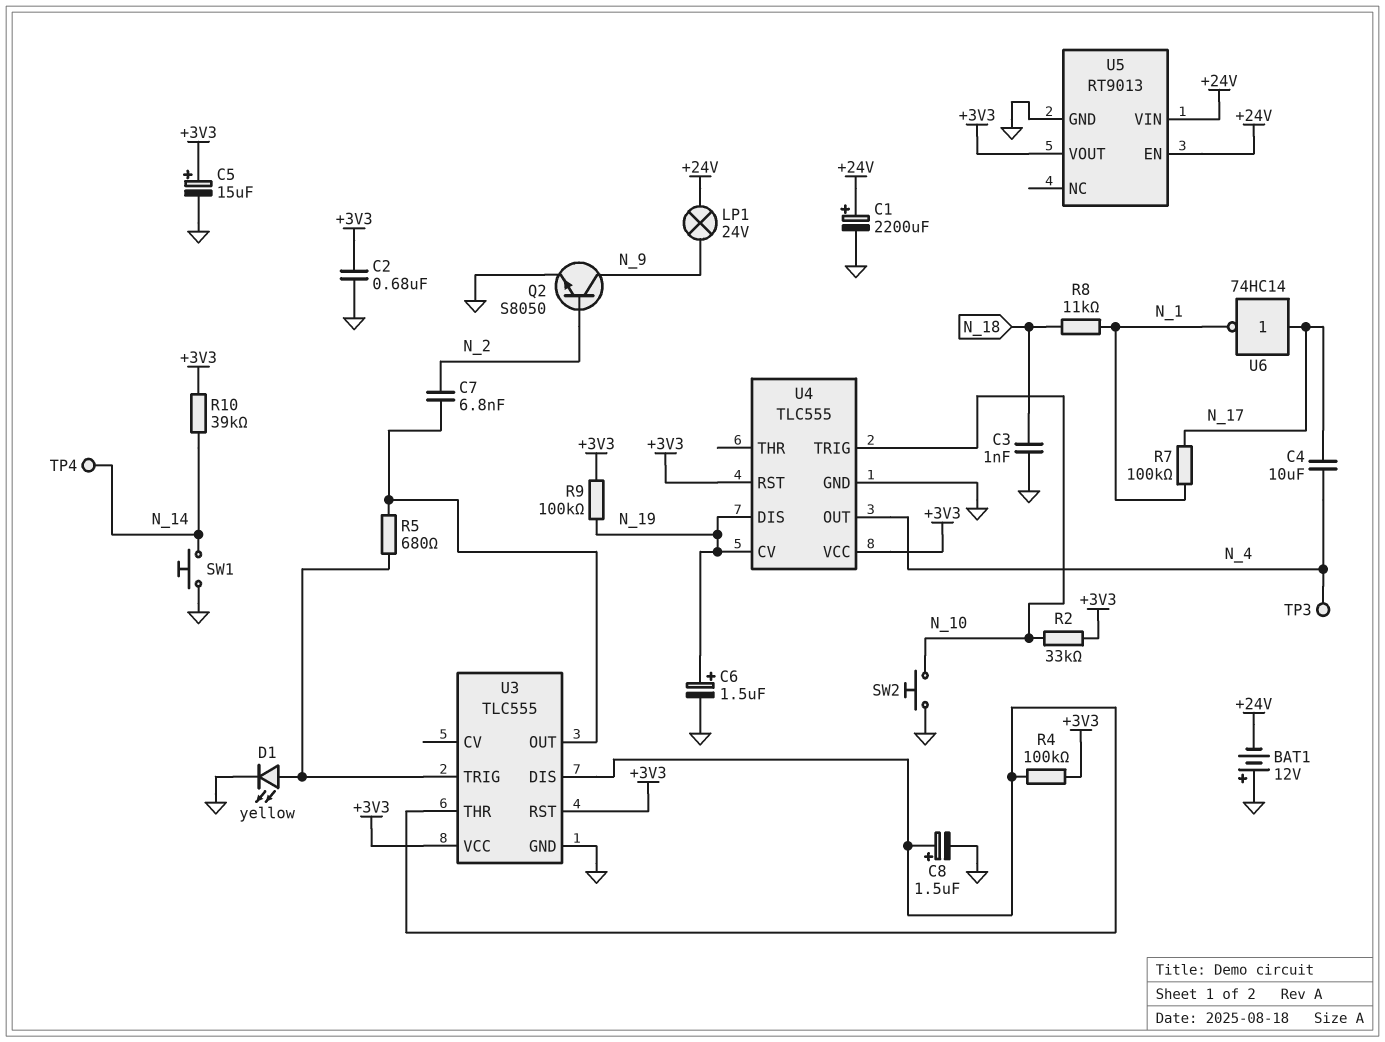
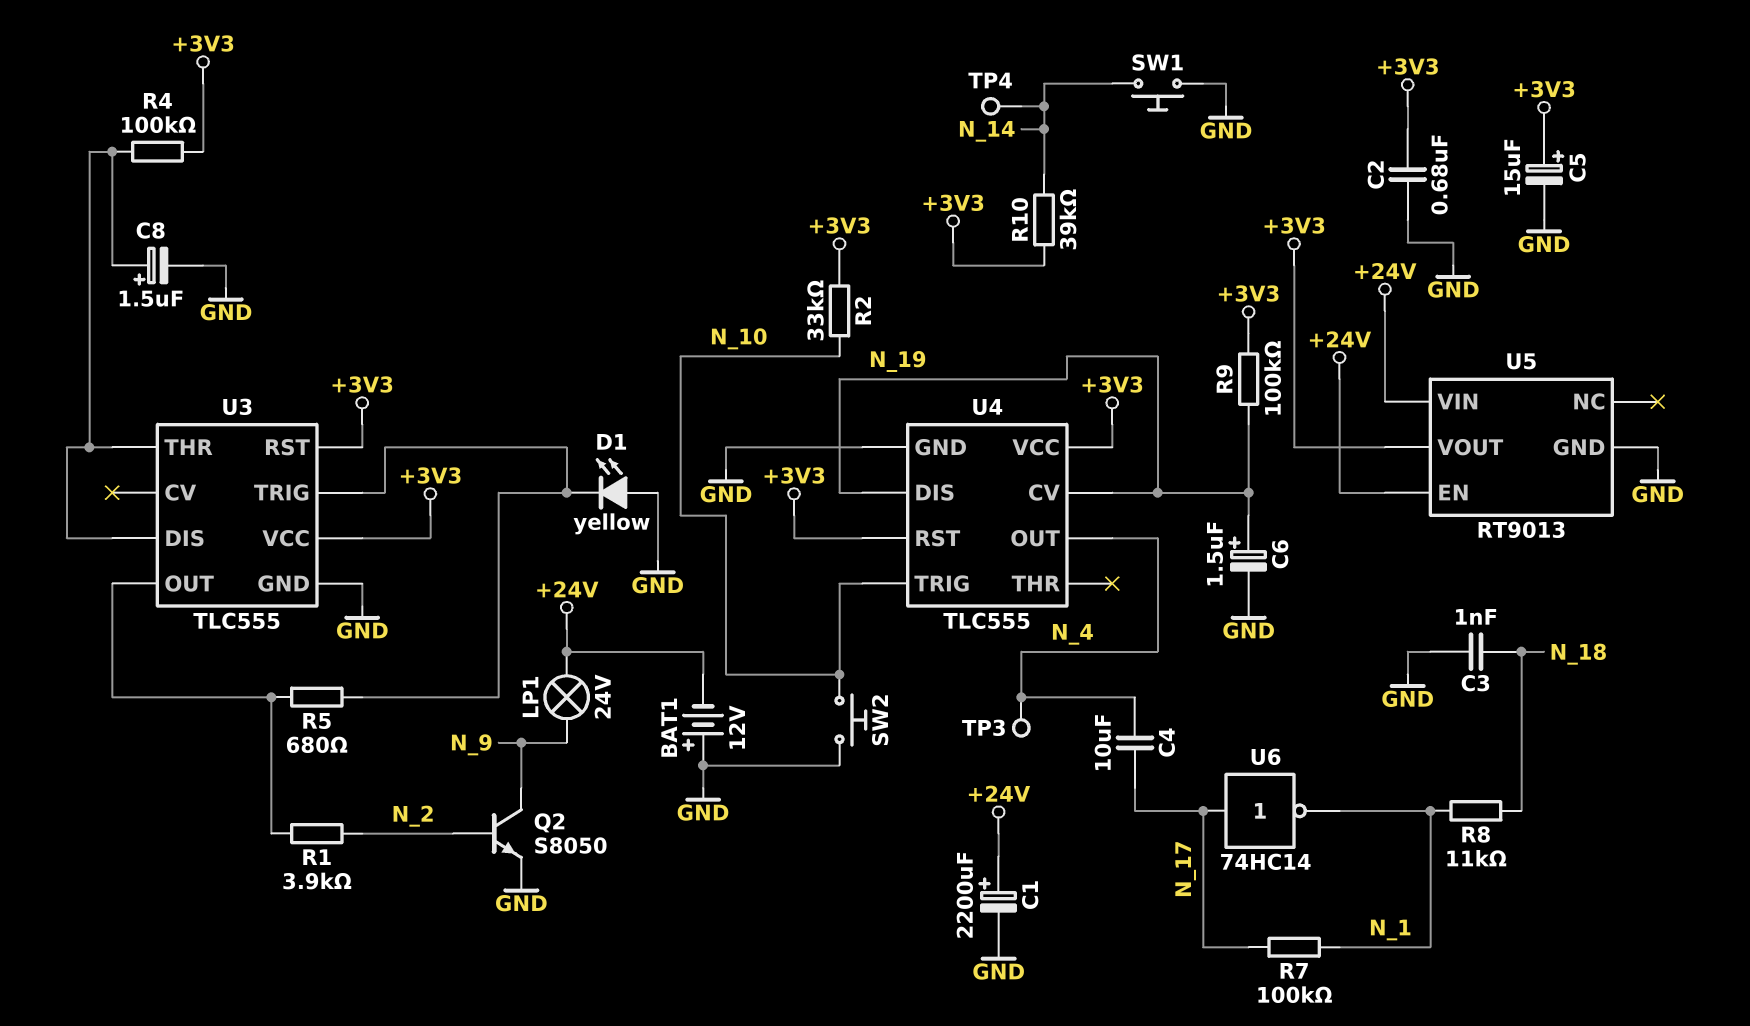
C7: 6.8nF (N_2, U3/OUT) -> none
D1: LED yellow (A U3/TRIG, K GND) -> LED yellow (A GND, K U3/TRIG)
R1: none -> 3.9k (N_2, U3/OUT)

